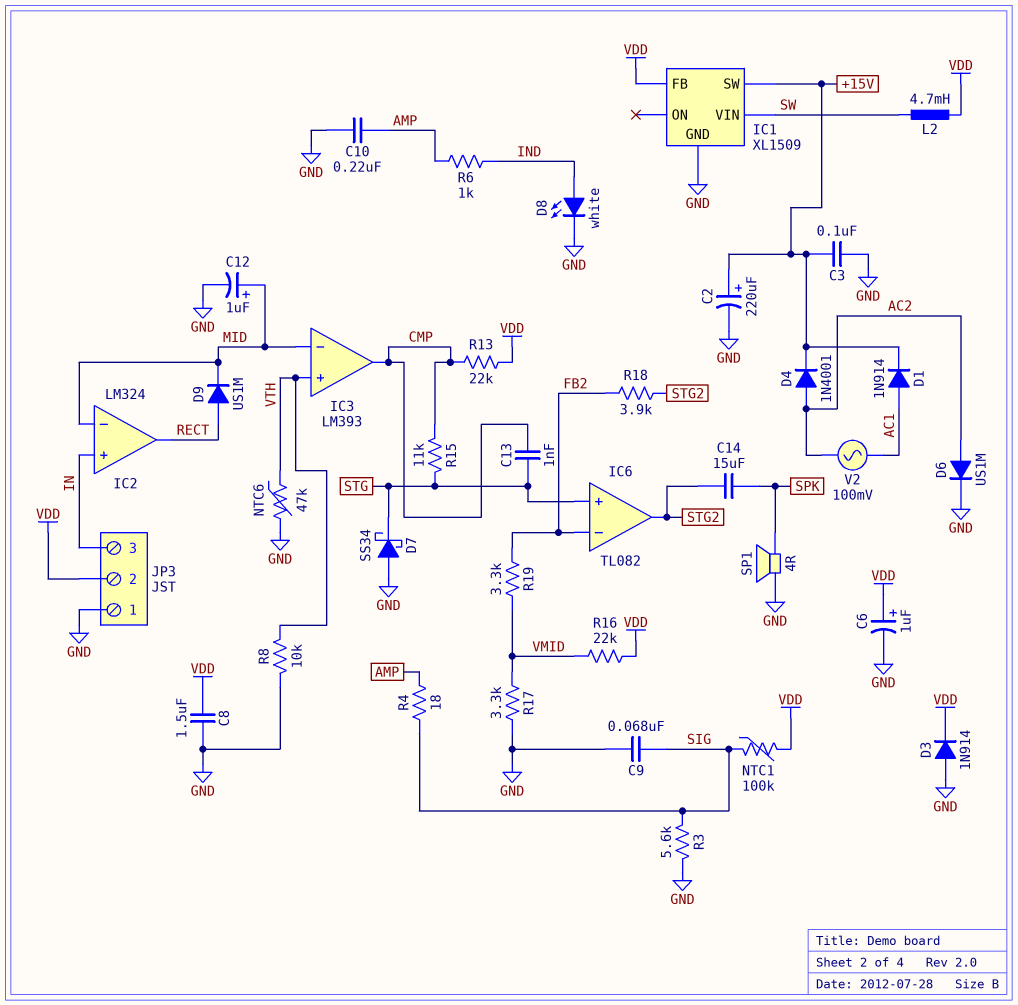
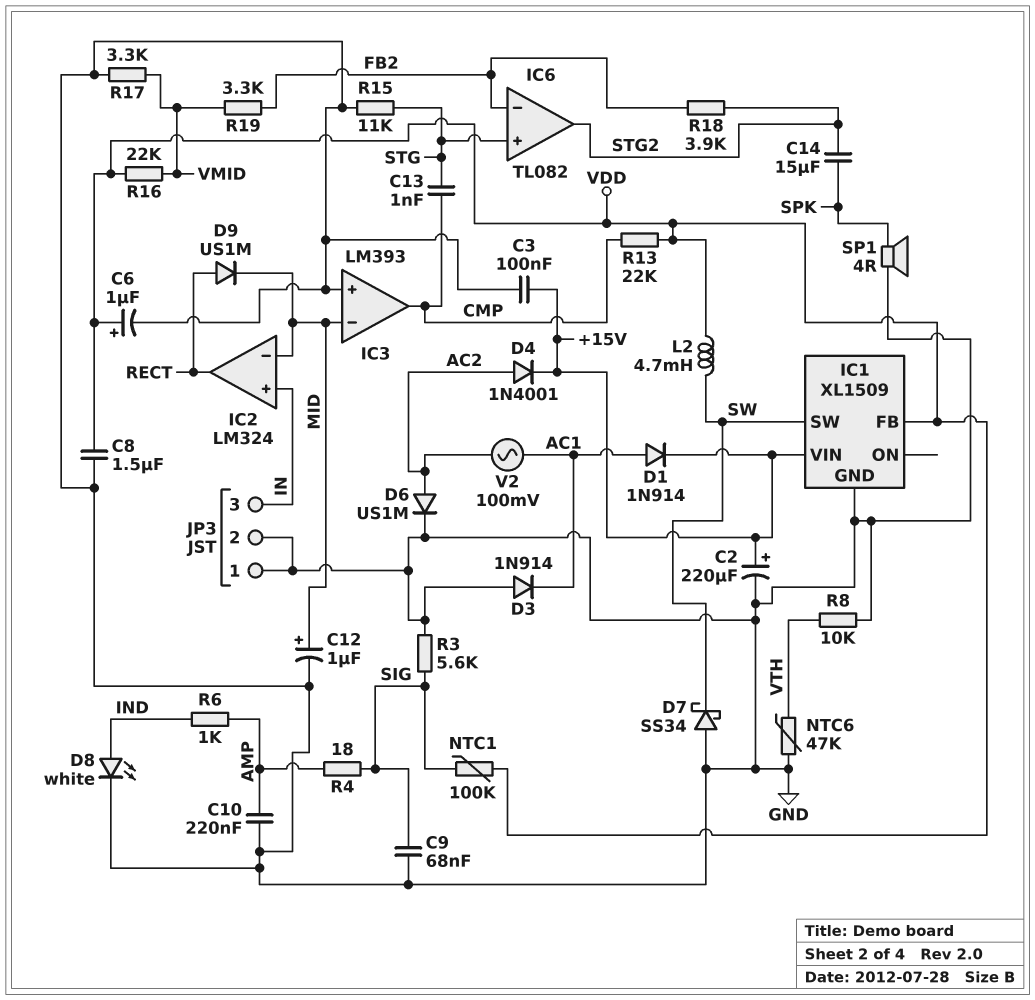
D3: diode 1N914 (A GND, K VDD) -> diode 1N914 (A GND, K AC1)
D7: schottky SS34 (A GND, K STG) -> schottky SS34 (A GND, K SW)
IC1 pin SW: +15V -> SW
IC1 pin VIN: SW -> +15V
IC3 pin in+: VTH -> GND
JP3 pin 2: VDD -> GND
R15: 11k (CMP, STG) -> 11k (GND, STG)

